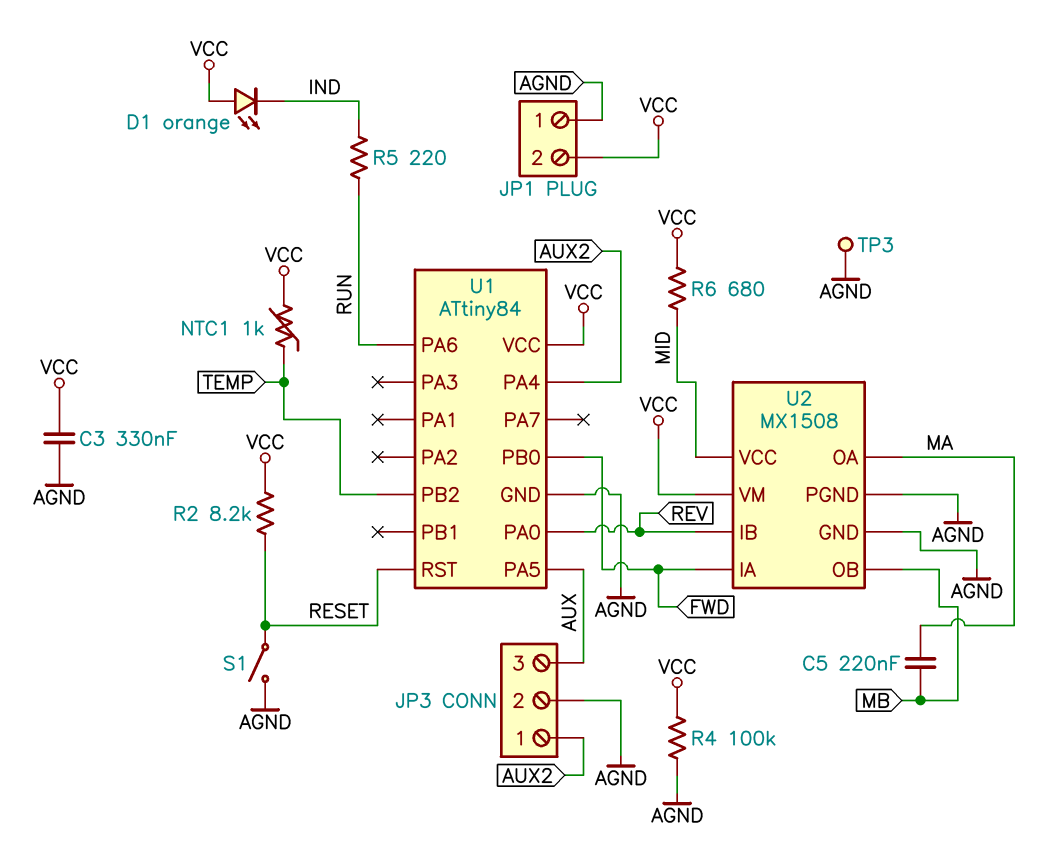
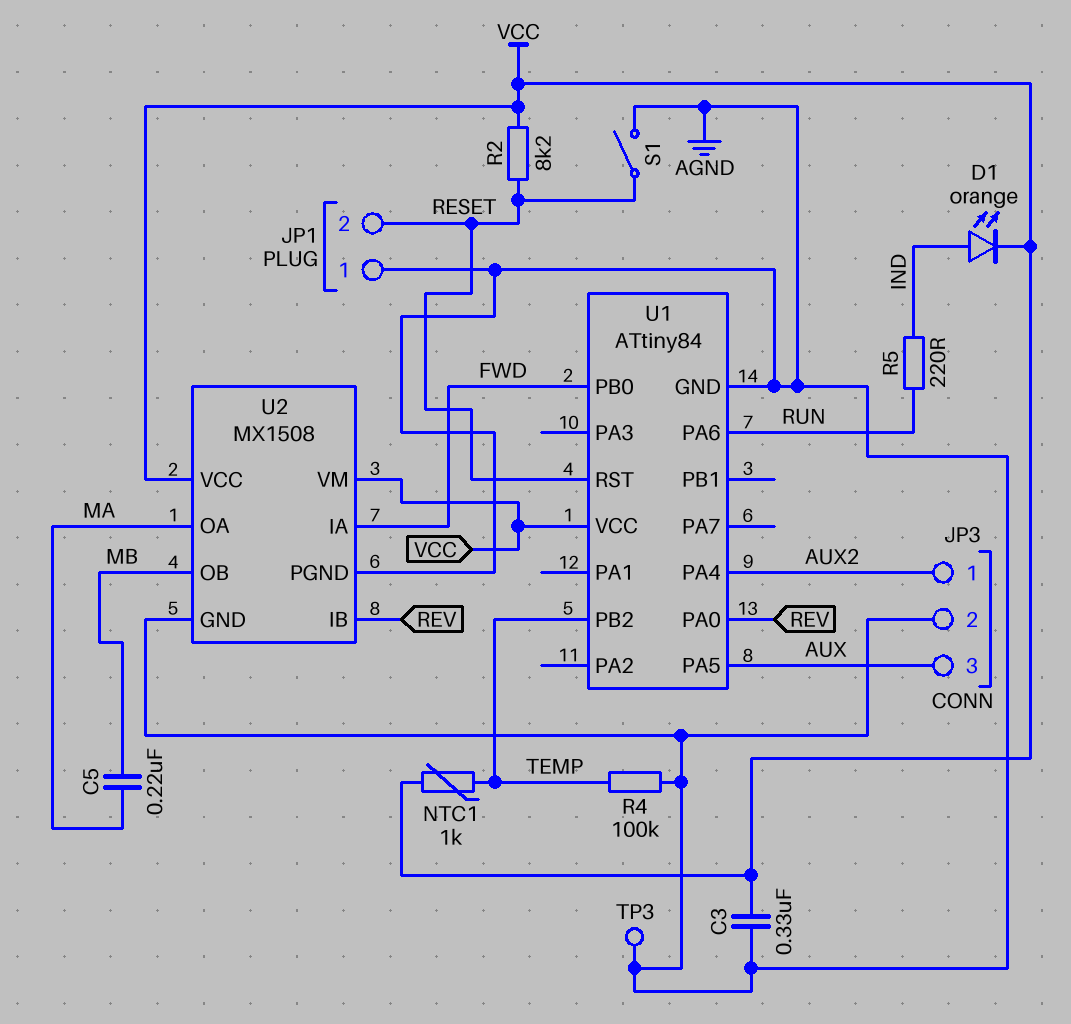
D1: LED orange (A VCC, K IND) -> LED orange (A IND, K VCC)
JP1 pin 2: VCC -> RESET
R4: 100k (AGND, VCC) -> 100k (AGND, TEMP)
R6: 680 (MID, VCC) -> none
U2 pin VCC: MID -> VCC

